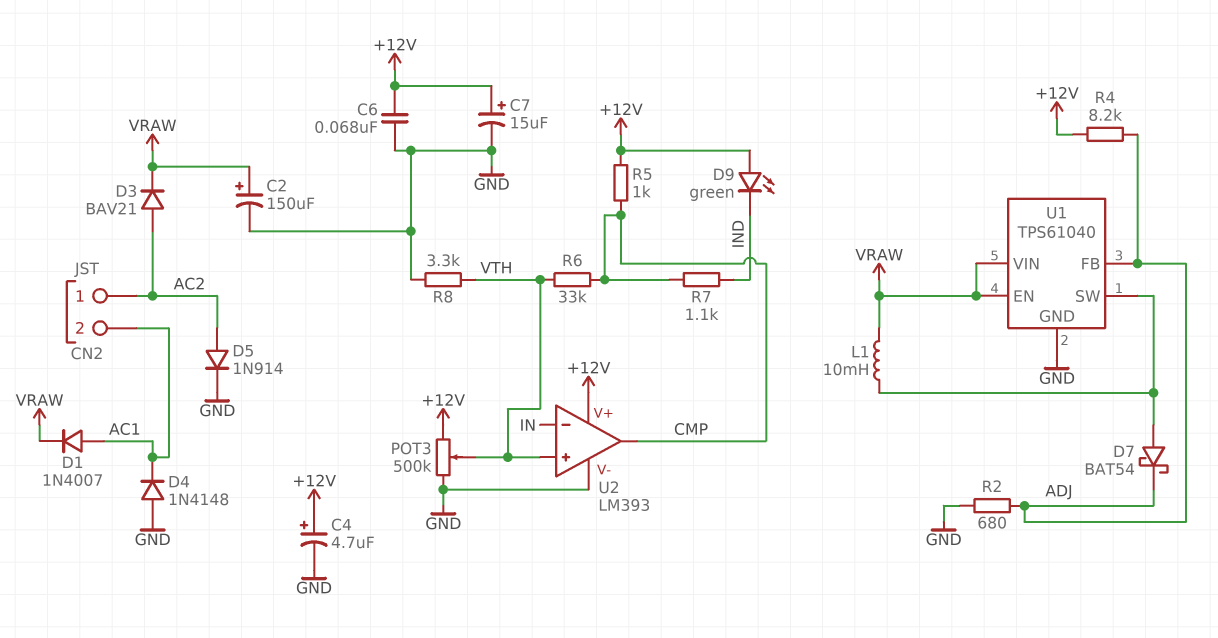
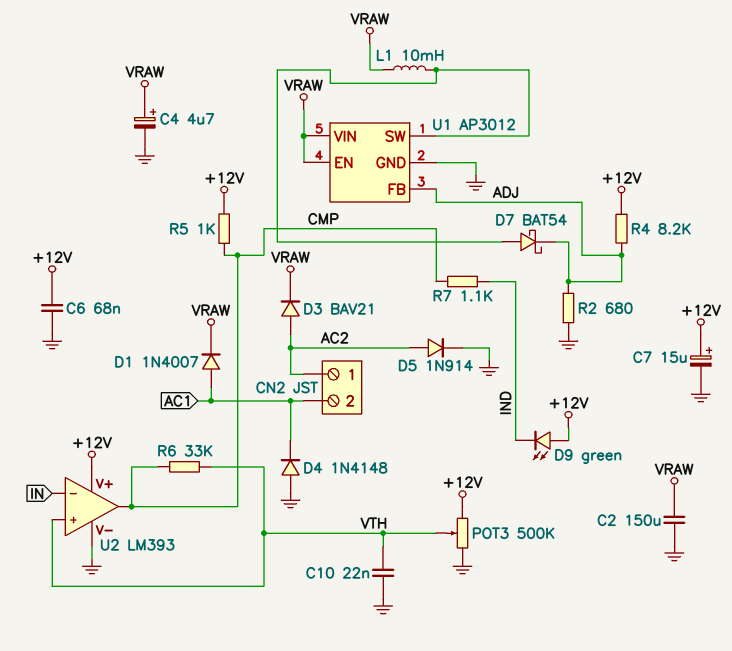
C2: 150uF (plus VRAW, minus GND) -> 150uF (GND, VRAW)
C4: 4.7uF (plus +12V, minus GND) -> 4.7uF (plus VRAW, minus GND)
C10: none -> 22nF (GND, VTH)
R8: 3.3k (GND, VTH) -> none
U1: TPS61040 -> AP3012

